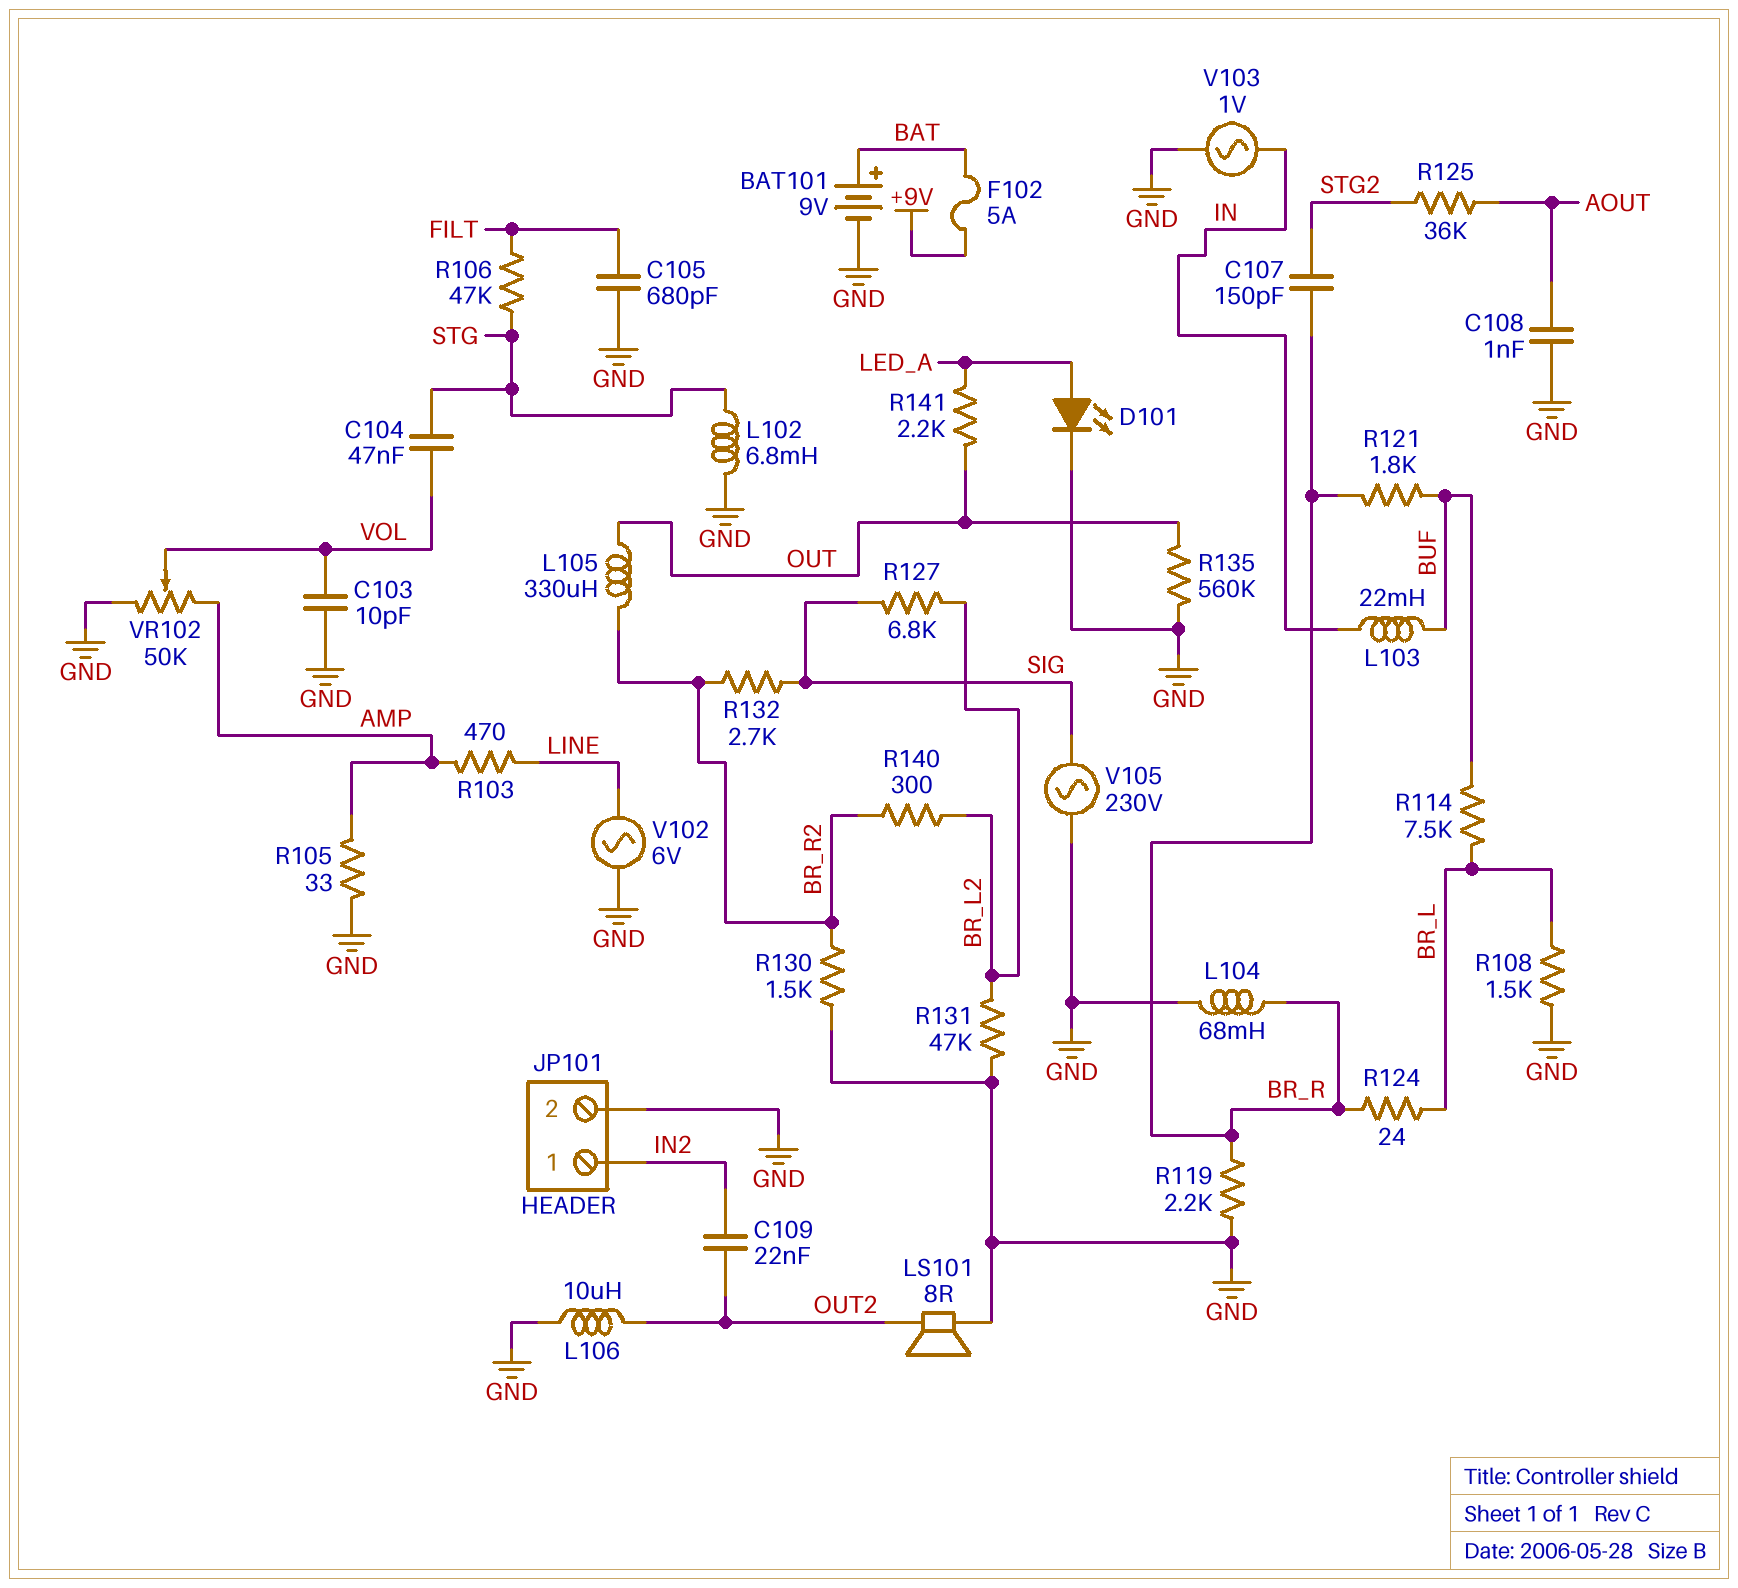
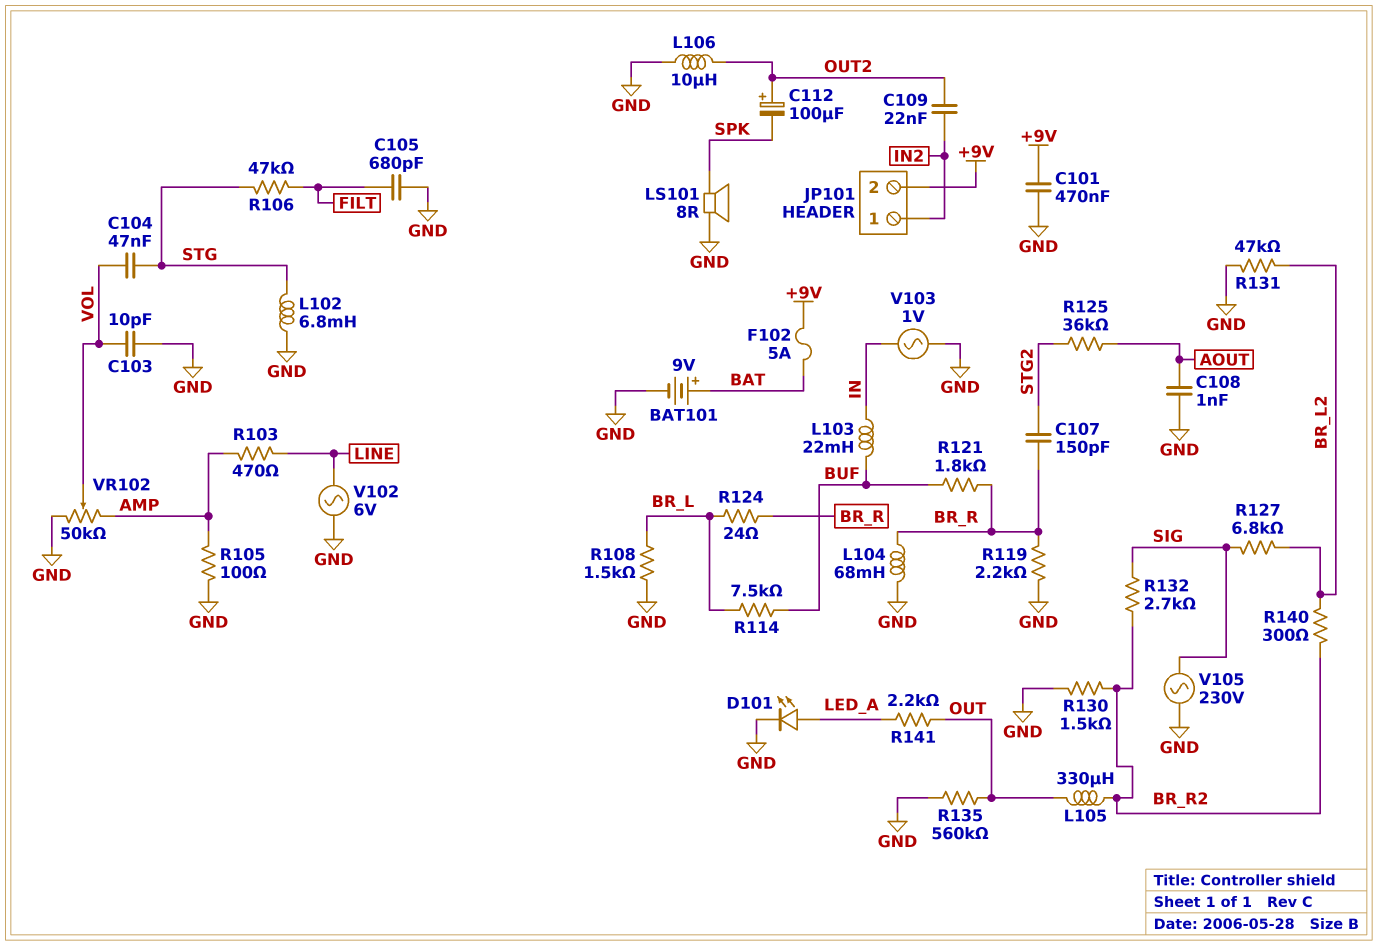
C101: none -> 470nF (+9V, GND)
C112: none -> 100uF (plus OUT2, minus SPK)
JP101 pin 2: GND -> +9V
LS101: speaker 8R (GND, OUT2) -> speaker 8R (GND, SPK)
R105: 33 (AMP, GND) -> 100 (AMP, GND)

